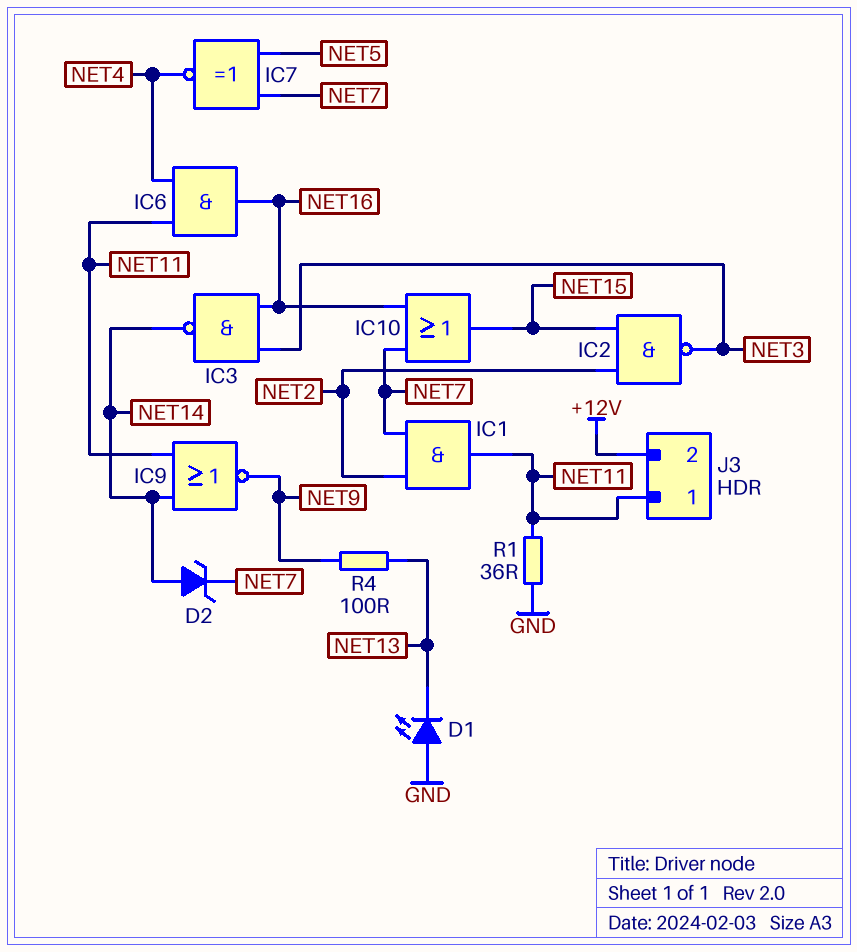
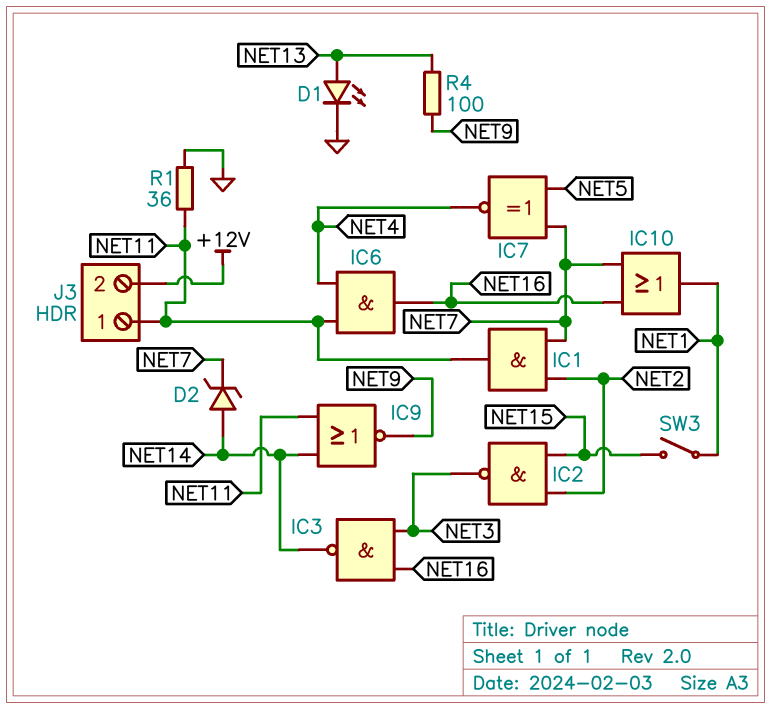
D1: LED (A GND, K NET13) -> LED (A NET13, K GND)
IC10: OR (in NET7, in NET16, out NET15) -> OR (in NET7, in NET16, out NET1)
SW3: none -> switch (NET1, NET15)

